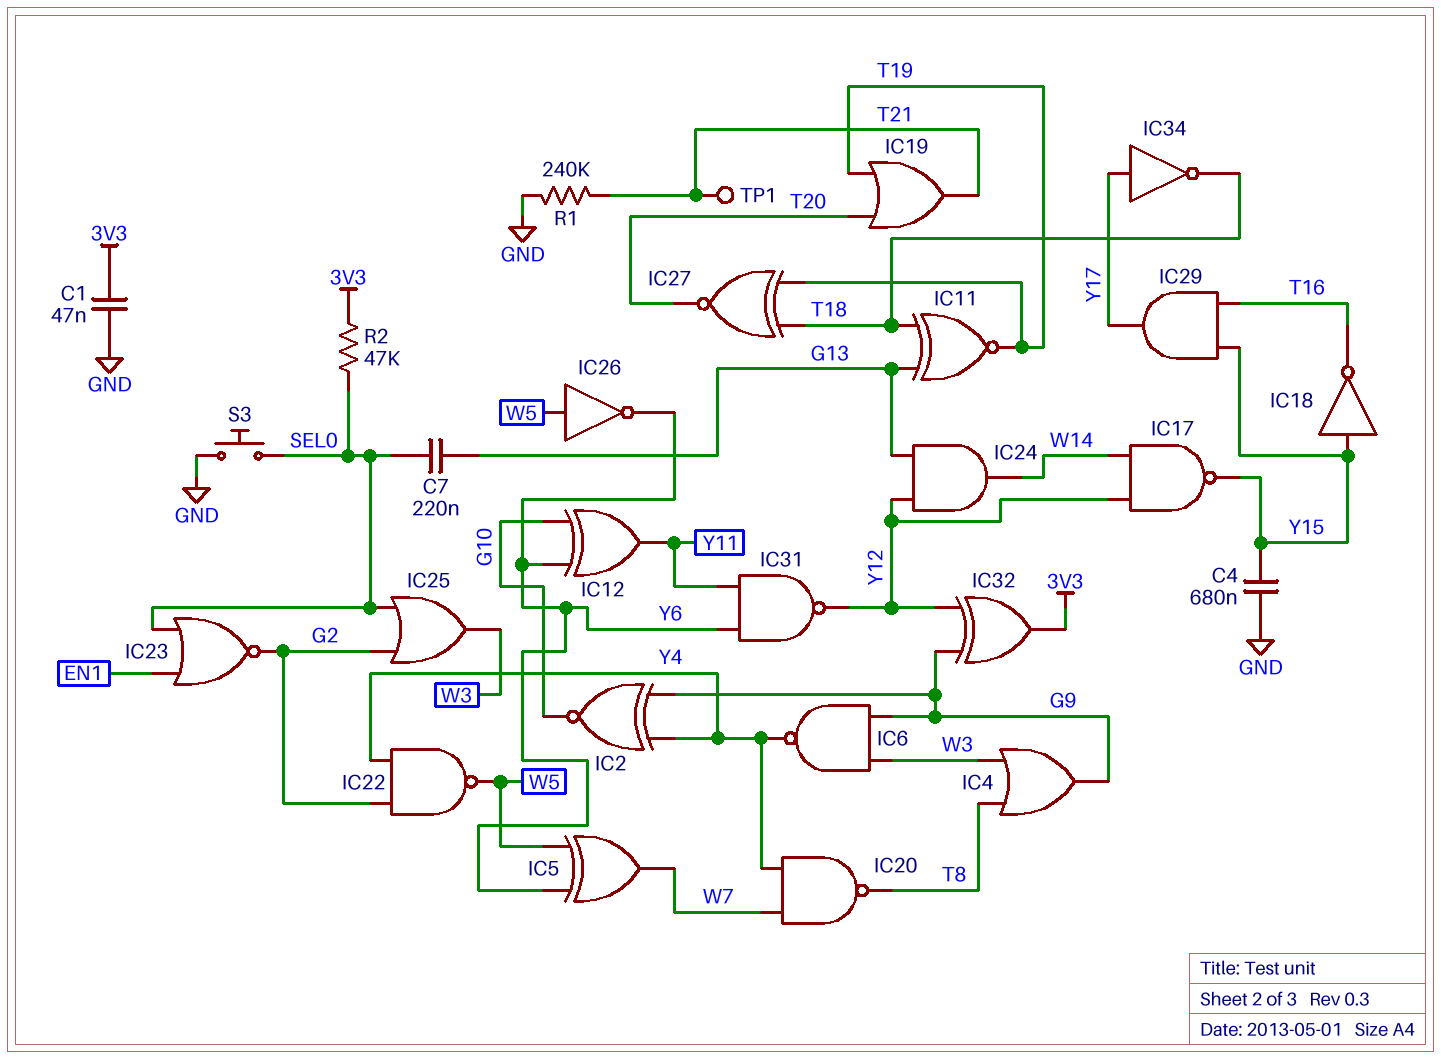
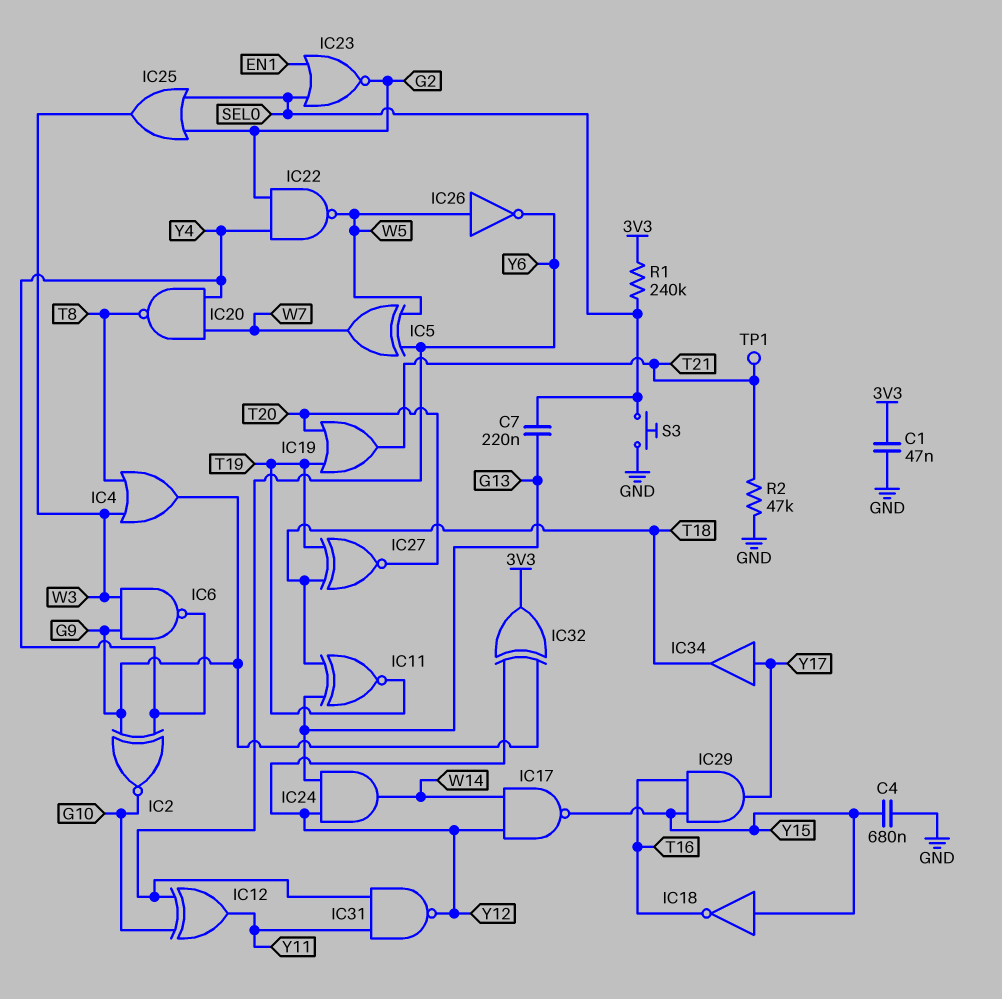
IC34: NOT (in Y17, out T18) -> buffer (in Y17, out T18)
R1: 240k (GND, T21) -> 240k (3V3, SEL0)
R2: 47k (3V3, SEL0) -> 47k (GND, T21)

